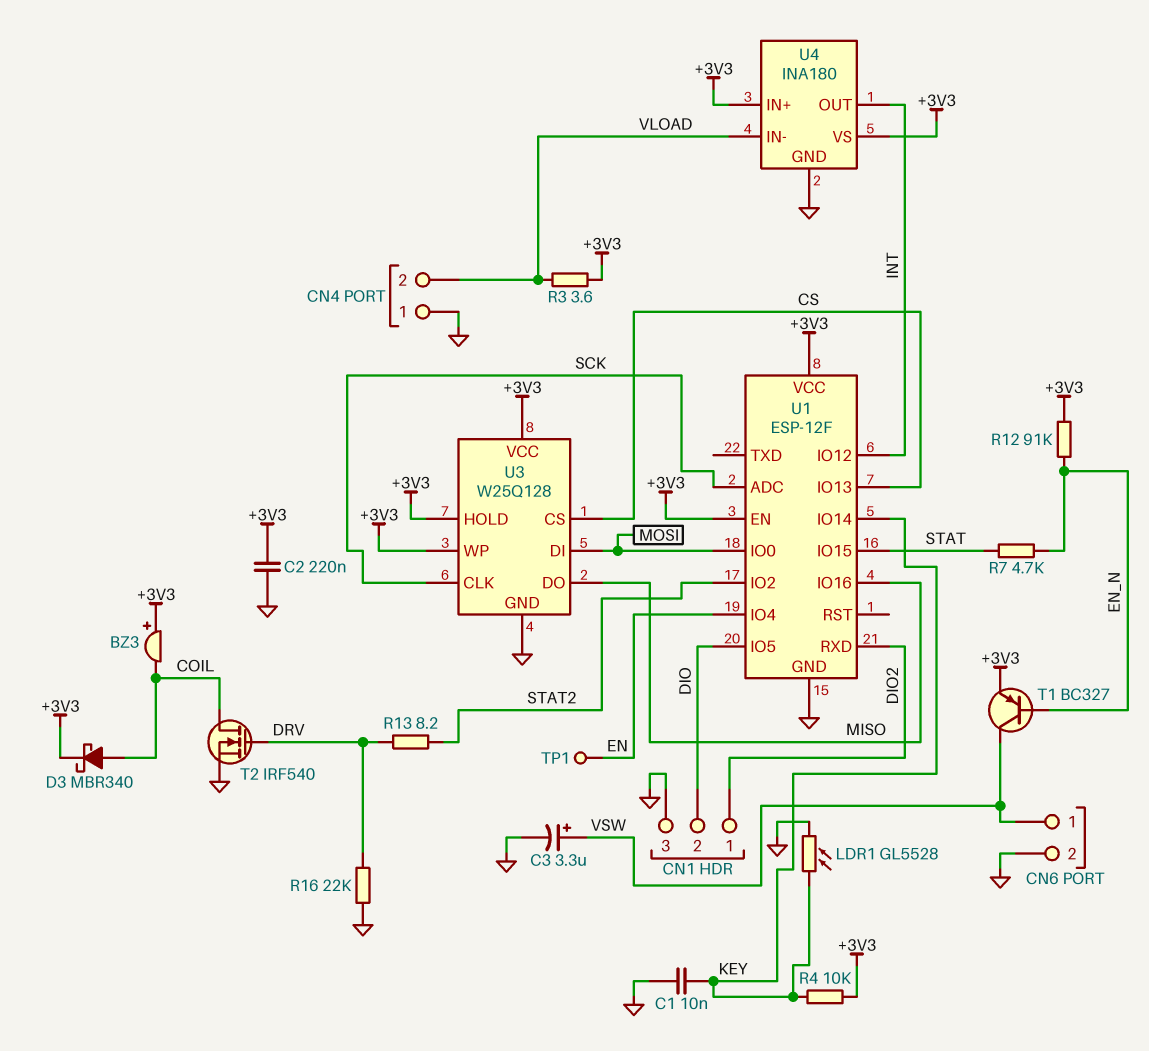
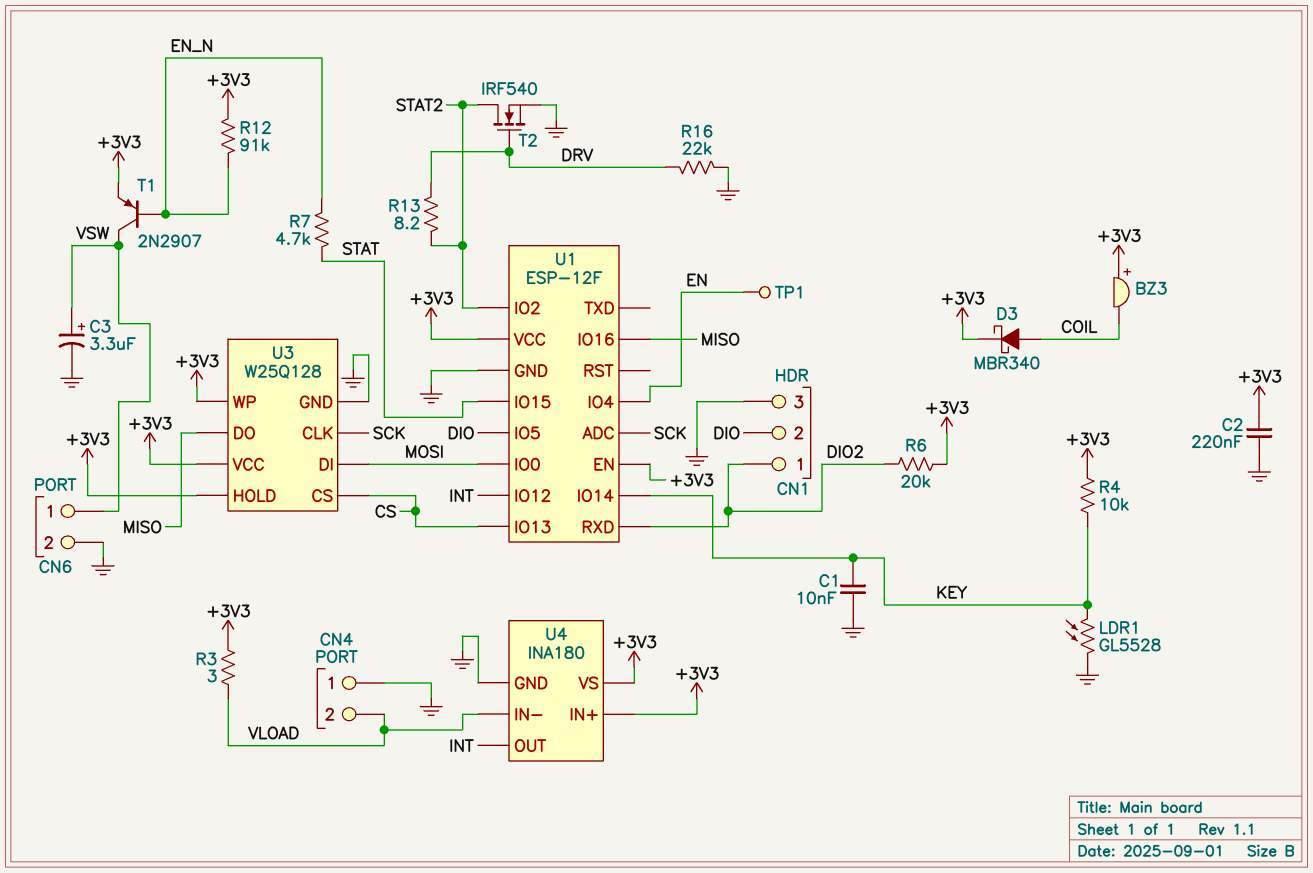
R3: 3.6 (+3V3, VLOAD) -> 3 (+3V3, VLOAD)
R6: none -> 20k (+3V3, DIO2)
T1: PNP BC327 (B EN_N, C VSW, E +3V3) -> PNP 2N2907 (B EN_N, C VSW, E +3V3)
T2: NMOS IRF540 (G DRV, D COIL, S GND) -> NMOS IRF540 (G DRV, D STAT2, S GND)

